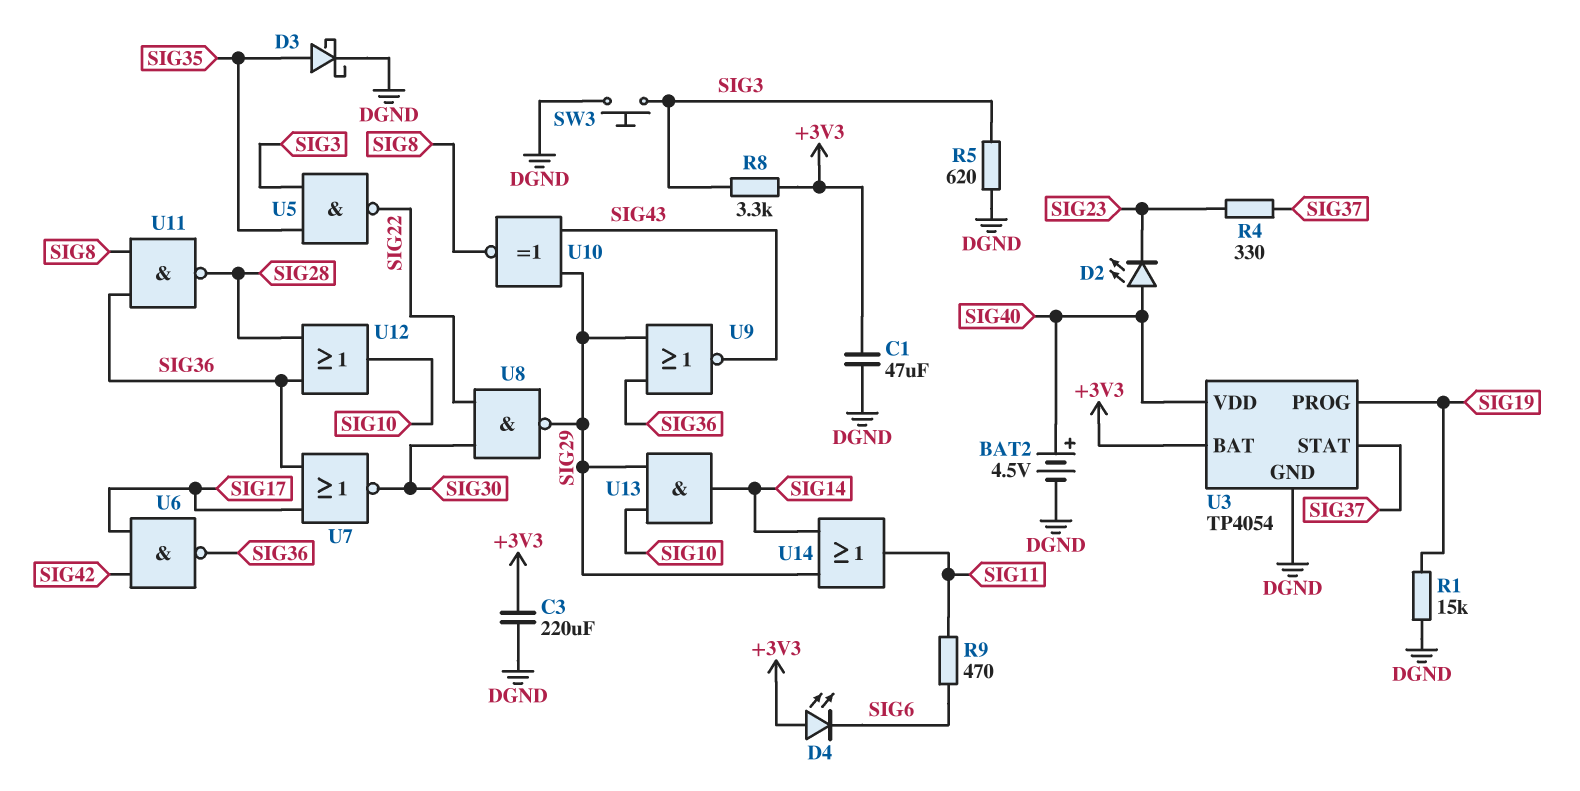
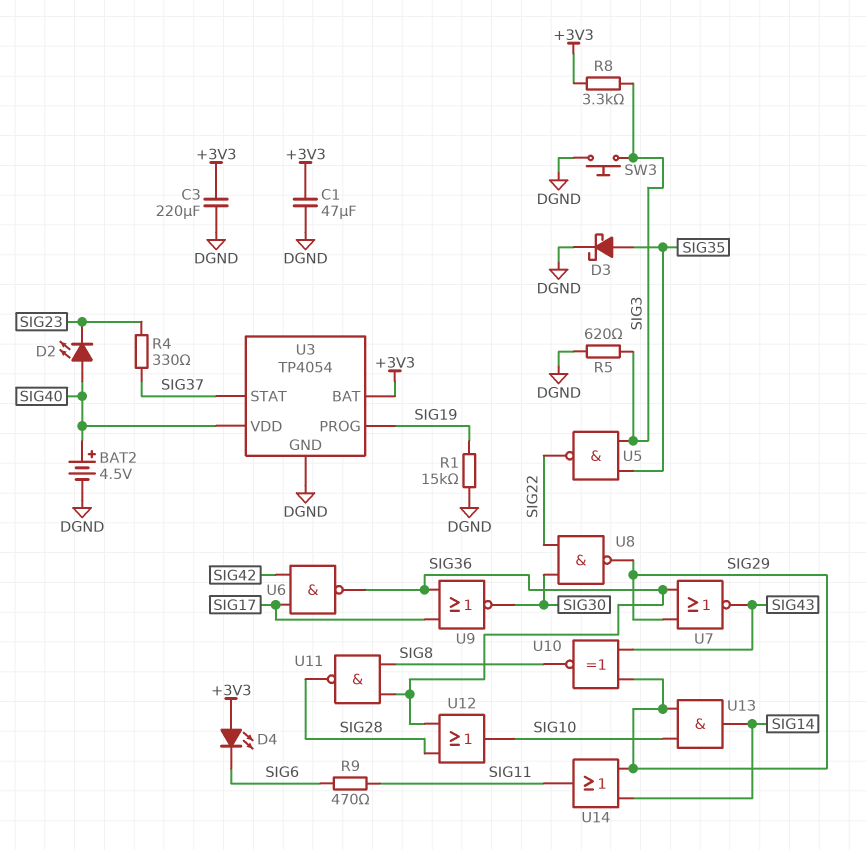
U7: NOR (in SIG17, in SIG36, out SIG30) -> NOR (in SIG29, in SIG36, out SIG43)
U9: NOR (in SIG29, in SIG36, out SIG43) -> NOR (in SIG17, in SIG36, out SIG30)

